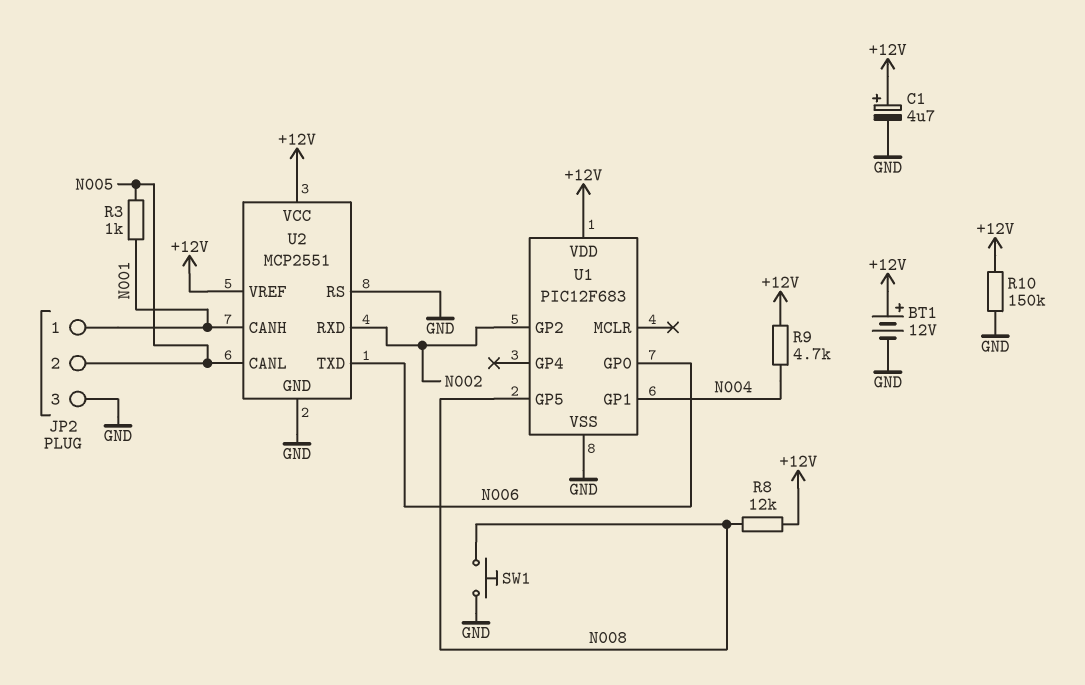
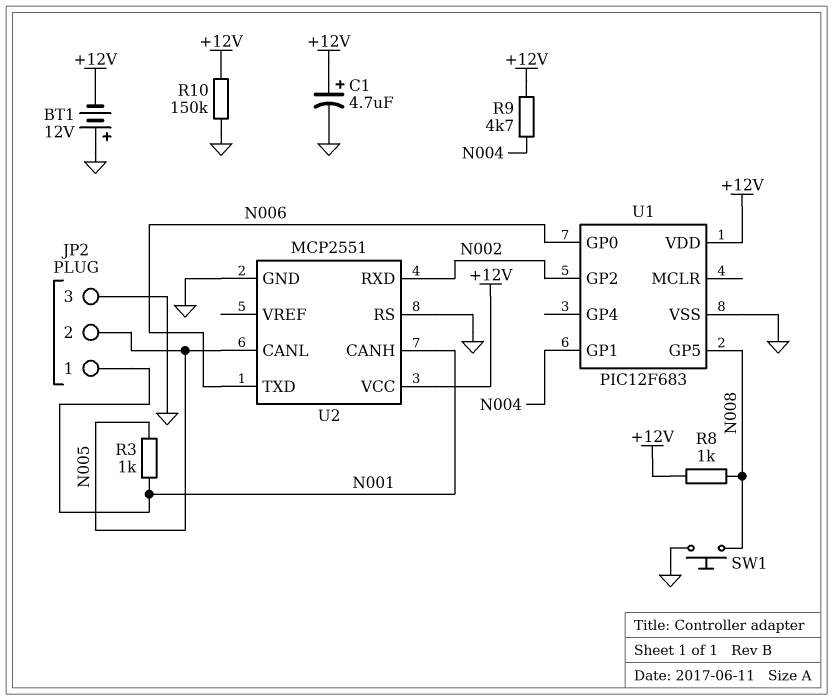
BT1: 12V (plus +12V, minus GND) -> 12V (plus GND, minus +12V)
R8: 12k (+12V, N008) -> 1k (+12V, N008)
U2 pin VREF: +12V -> none

